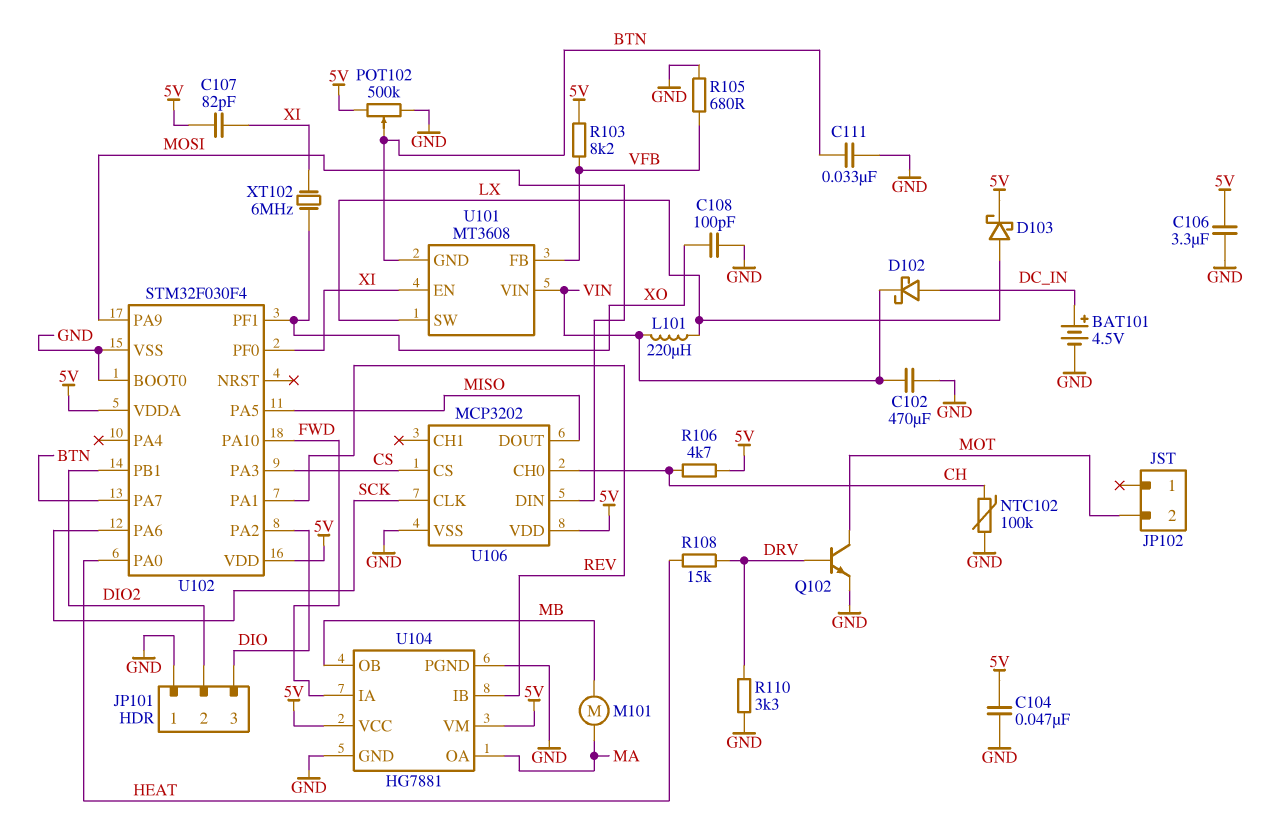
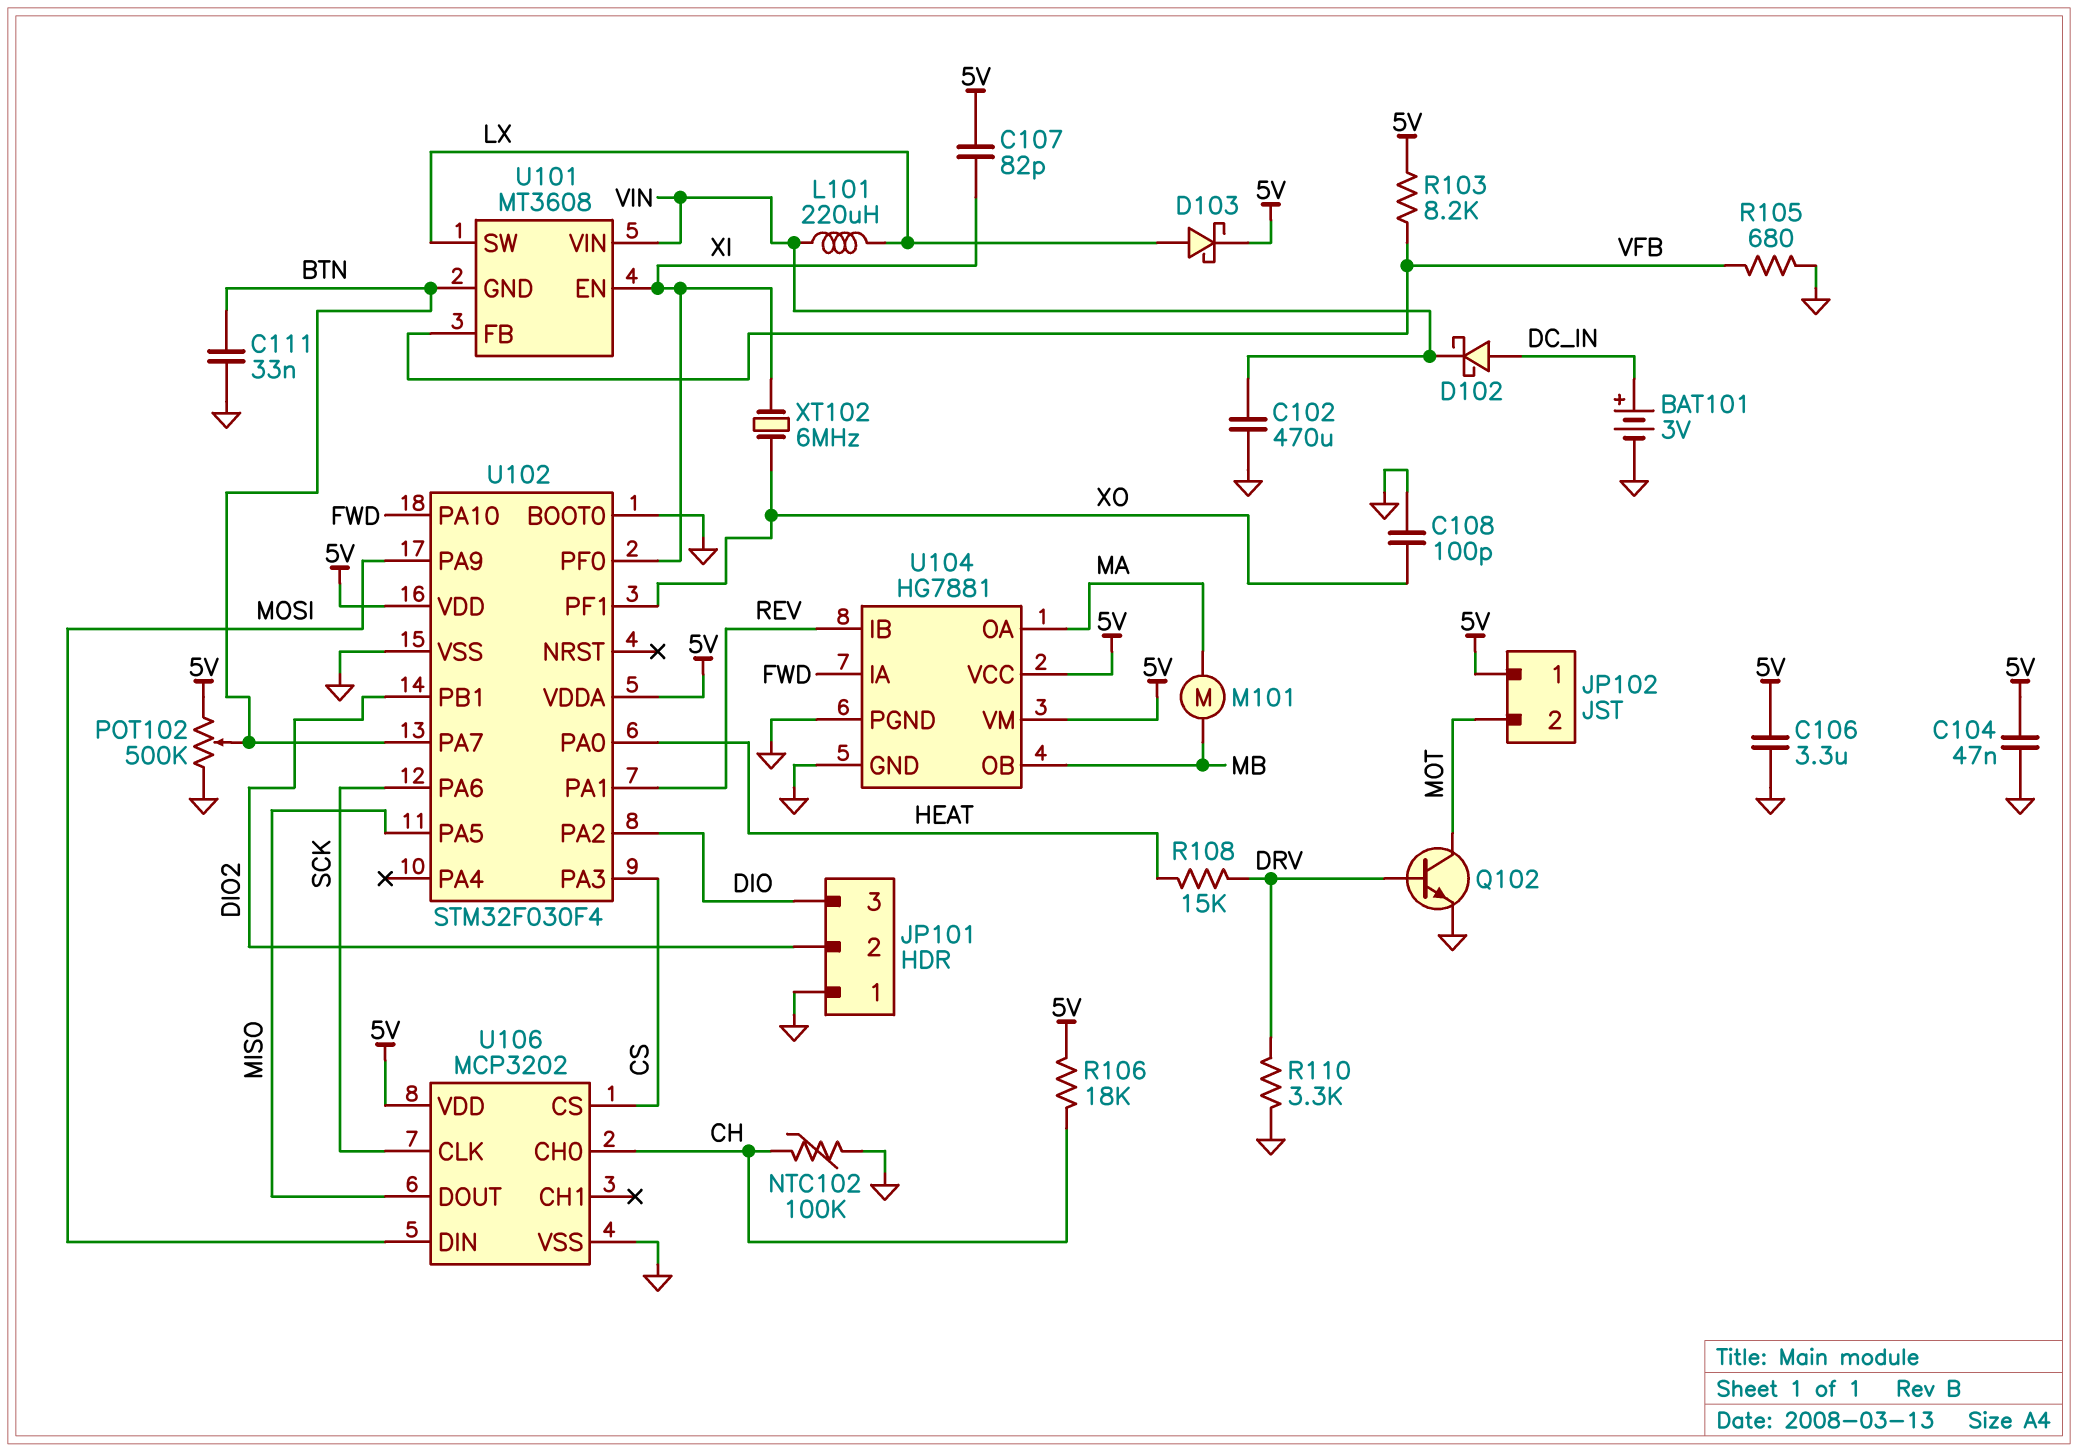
BAT101: 4.5V (plus DC_IN, minus GND) -> 3V (plus DC_IN, minus GND)
JP102 pin 1: none -> 5V
R106: 4.7k (5V, CH) -> 18k (5V, CH)

